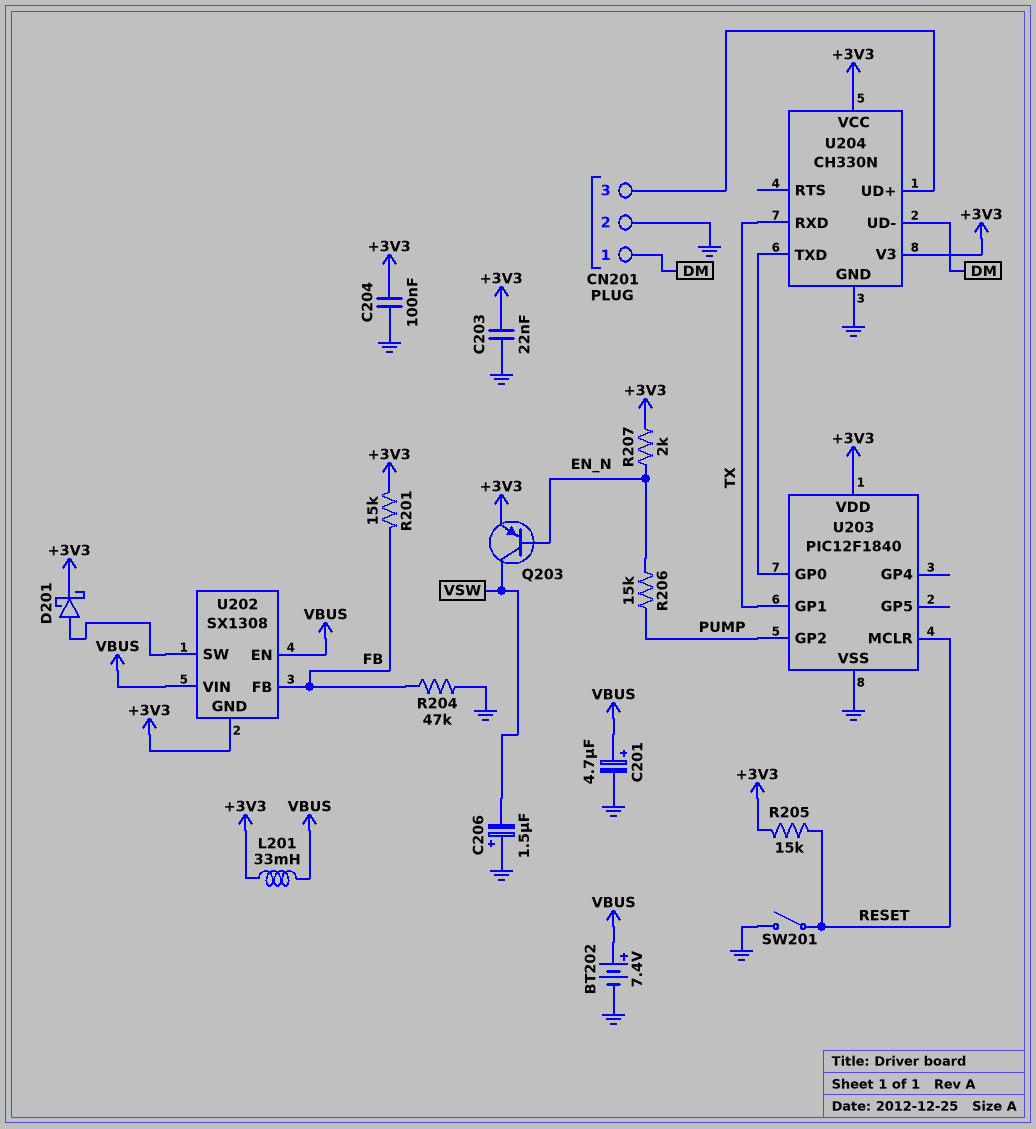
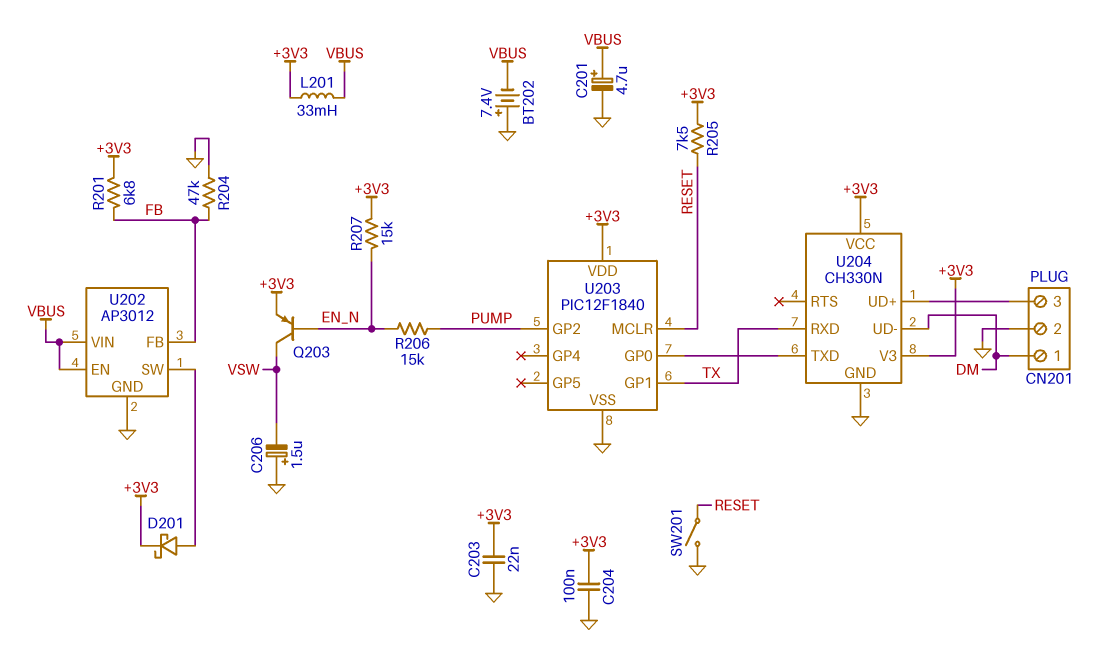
BT202: 7.4V (plus VBUS, minus GND) -> 7.4V (plus GND, minus VBUS)
R201: 15k (+3V3, FB) -> 6.8k (+3V3, FB)
R205: 15k (+3V3, RESET) -> 7.5k (+3V3, RESET)
R207: 2k (+3V3, EN_N) -> 15k (+3V3, EN_N)
U202: SX1308 -> AP3012
U202 pin GND: +3V3 -> GND

